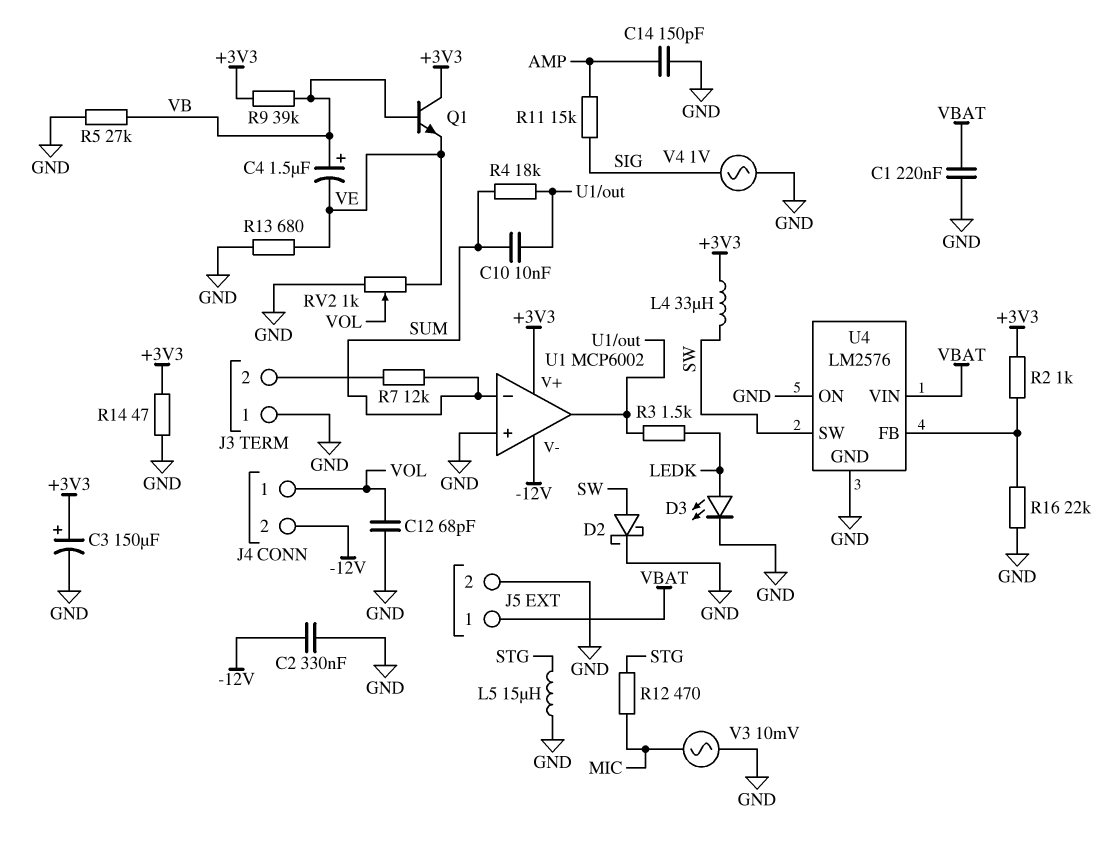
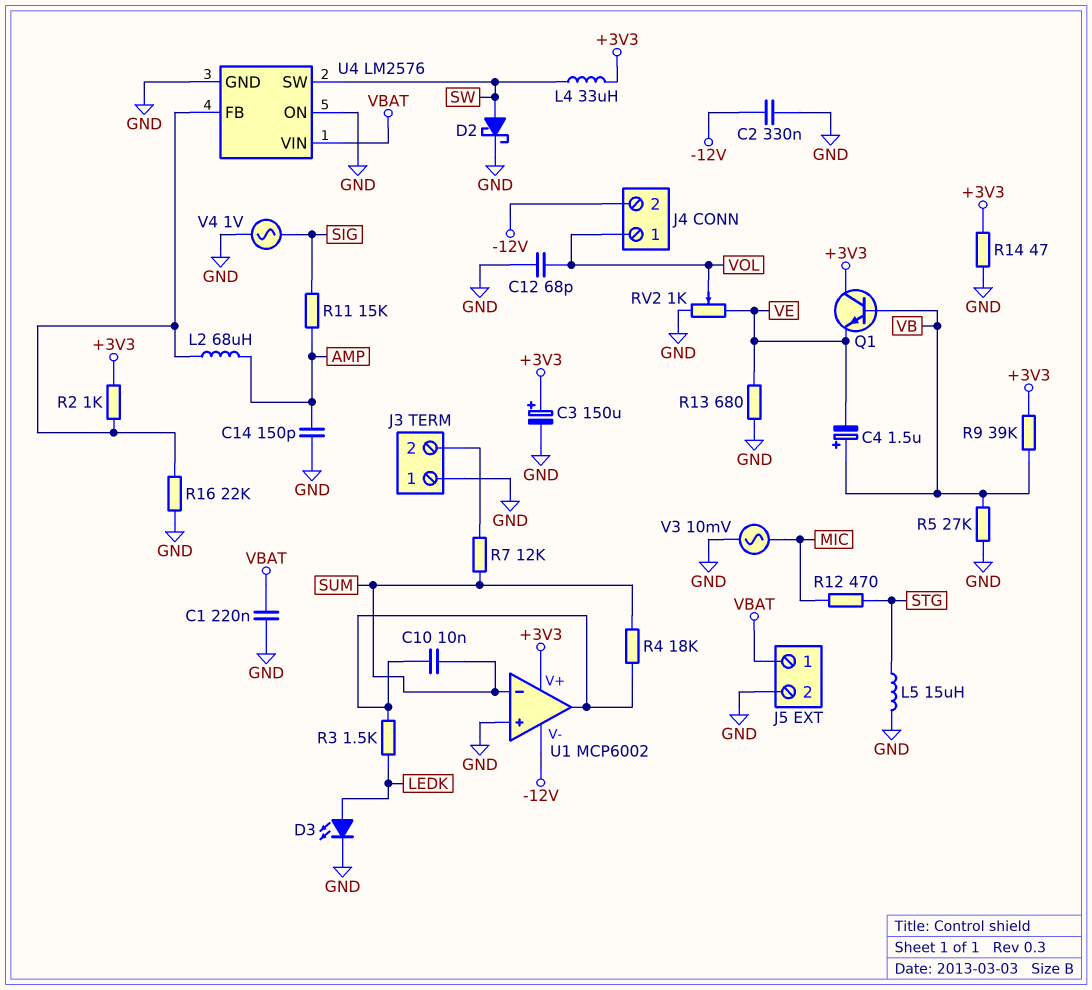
L2: none -> 68uH (AMP, U4/FB)

